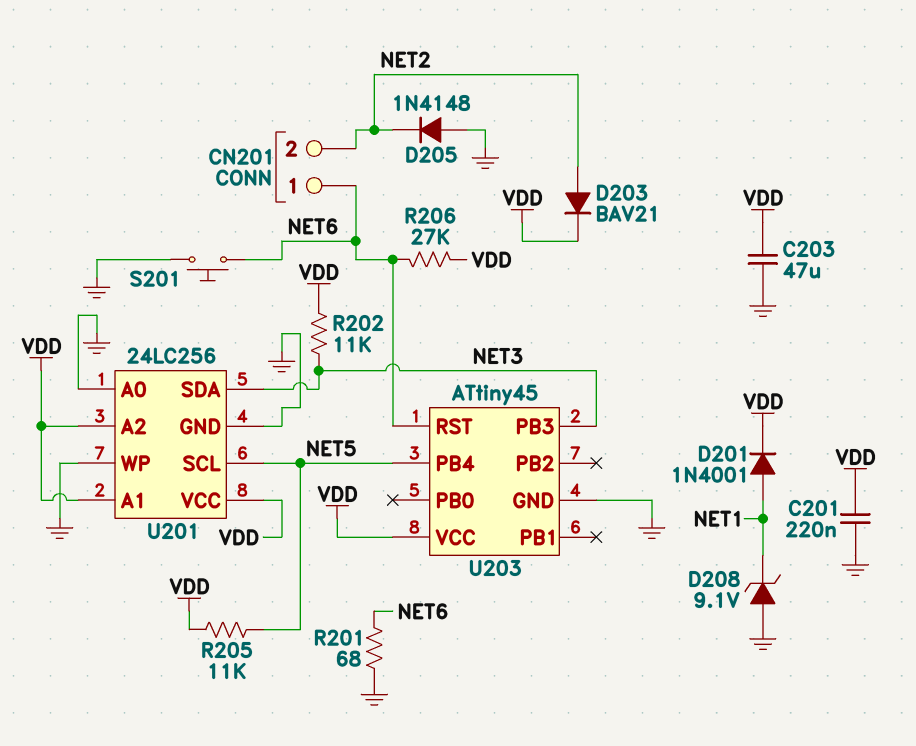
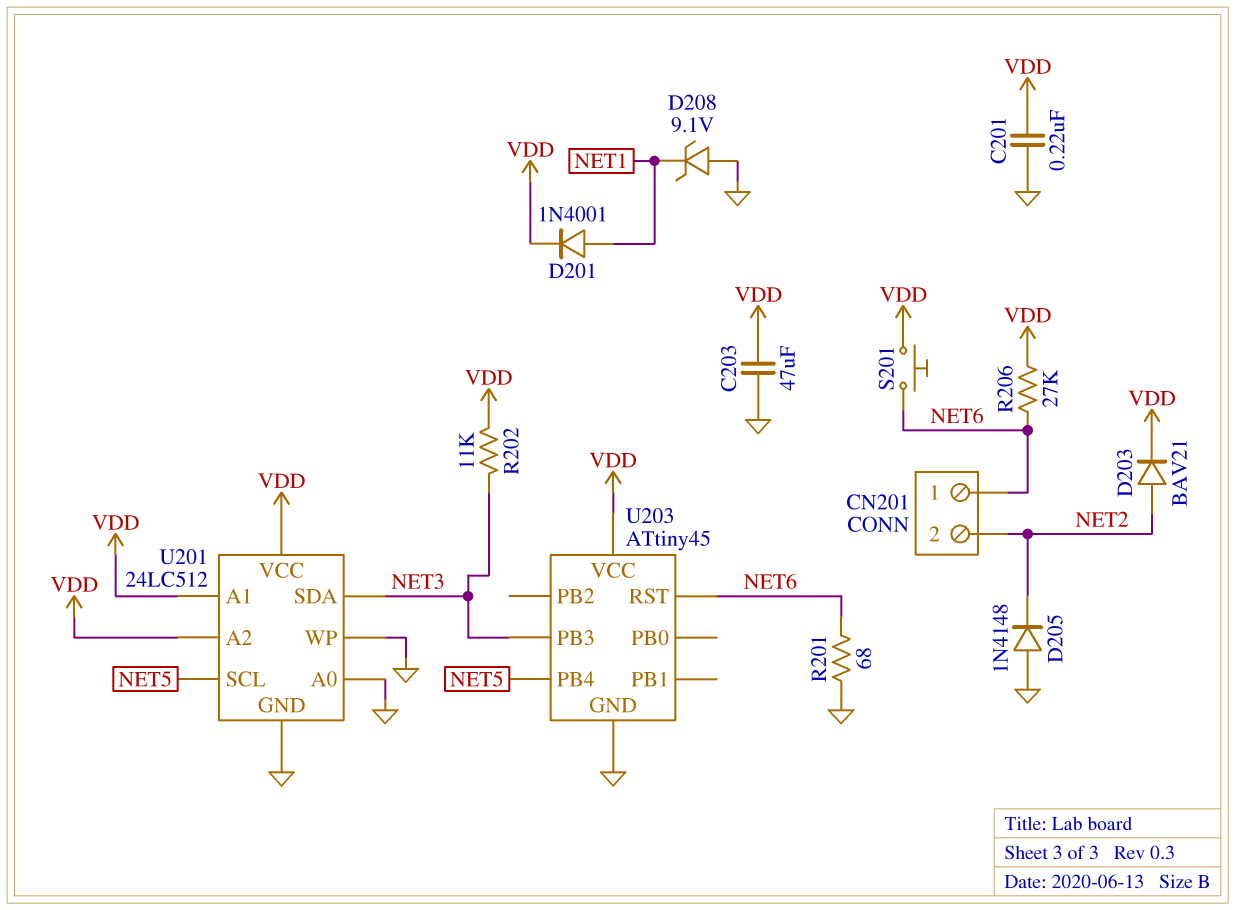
R205: 11k (NET5, VDD) -> none
S201: button (GND, NET6) -> button (NET6, VDD)
U201: 24LC256 -> 24LC512

